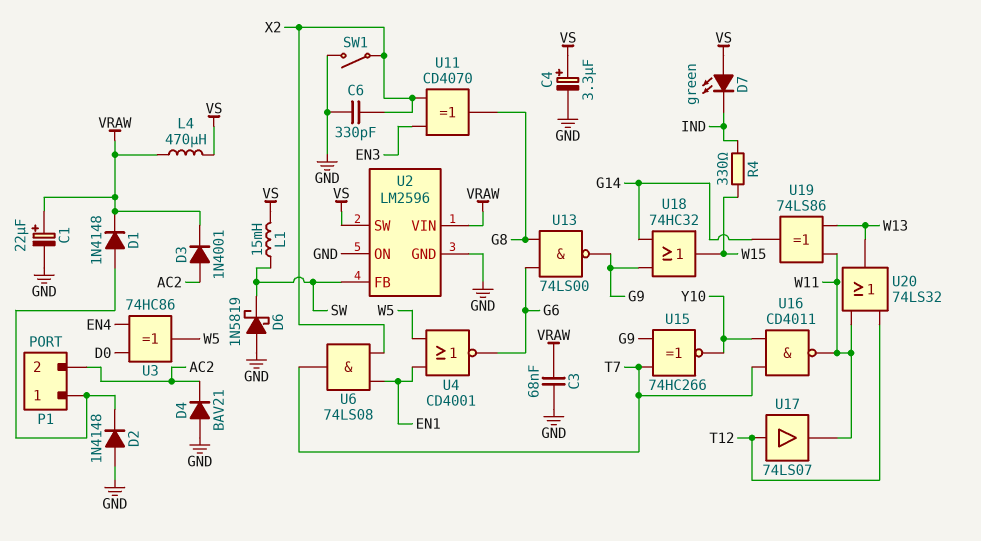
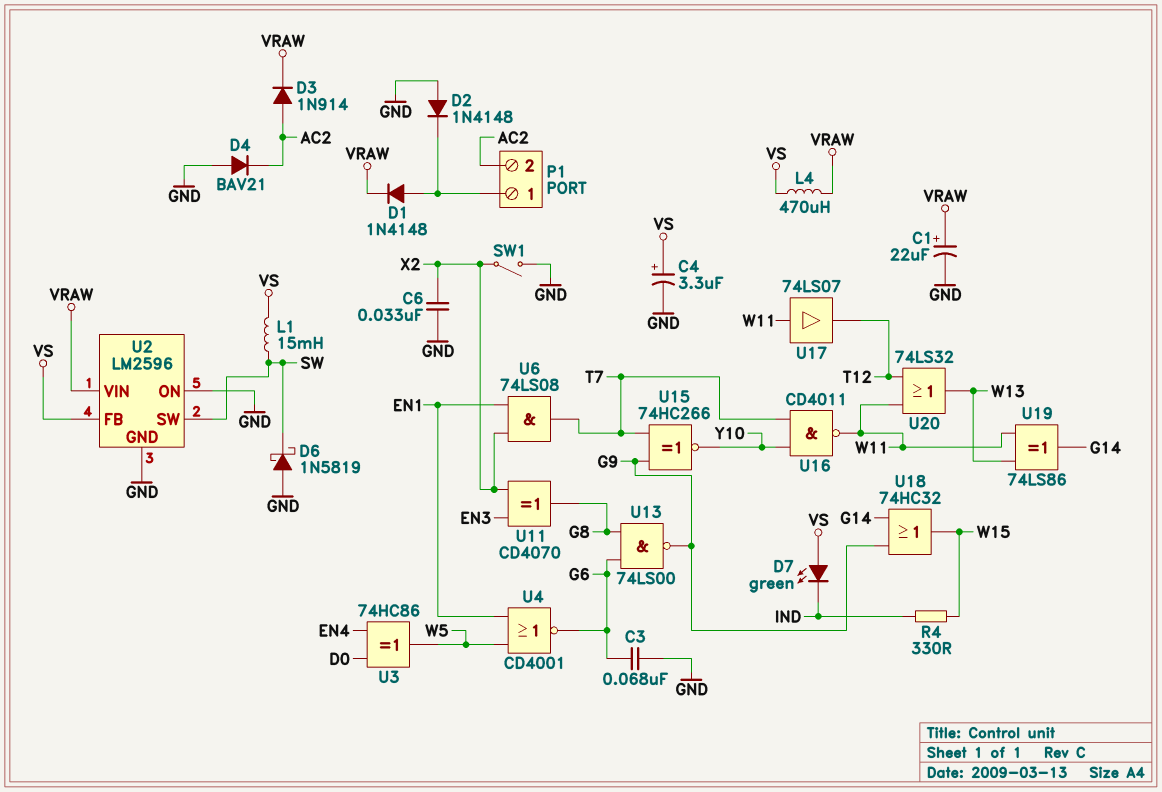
C3: 68nF (GND, VRAW) -> 68nF (G6, GND)
C6: 330pF (GND, X2) -> 33nF (GND, X2)
D3: diode 1N4001 (A AC2, K VRAW) -> diode 1N914 (A AC2, K VRAW)
U2 pin FB: SW -> VS
U2 pin SW: VS -> SW
U17: buffer 74LS07 (in T12, out W11) -> buffer 74LS07 (in W11, out T12)

